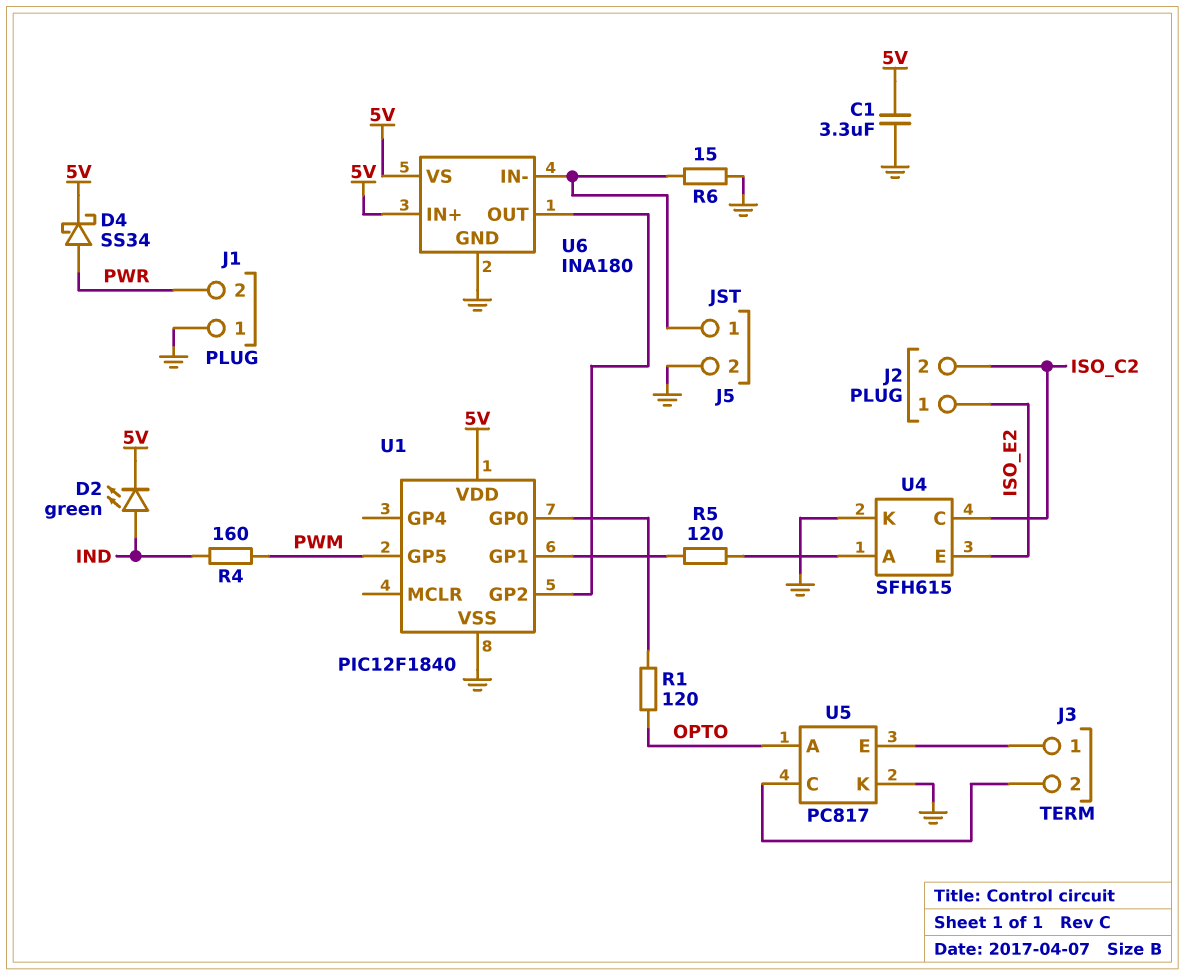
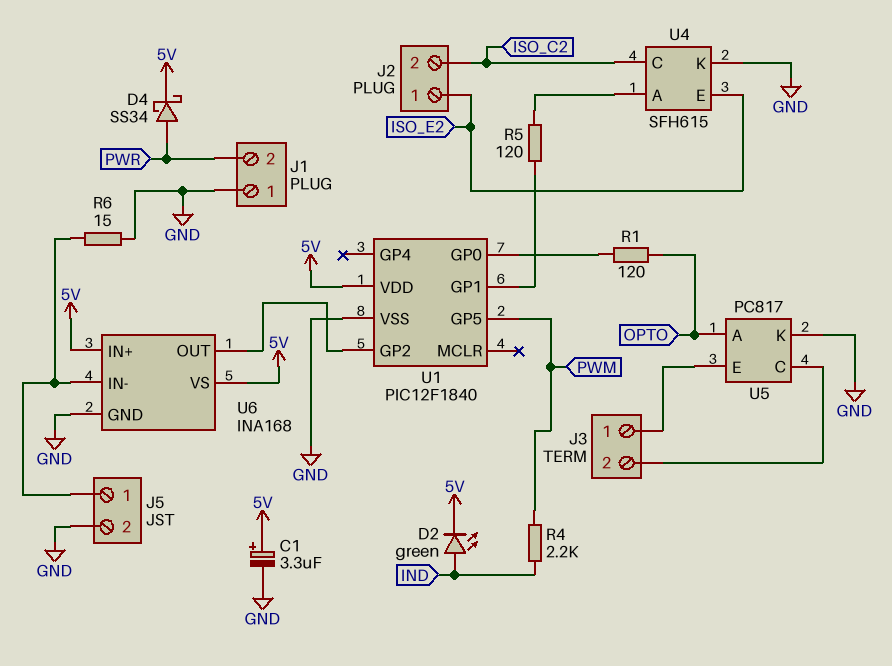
C1: 3.3uF (5V, GND) -> 3.3uF (plus 5V, minus GND)
R4: 160 (IND, PWM) -> 2.2k (IND, PWM)
U6: INA180 -> INA168

